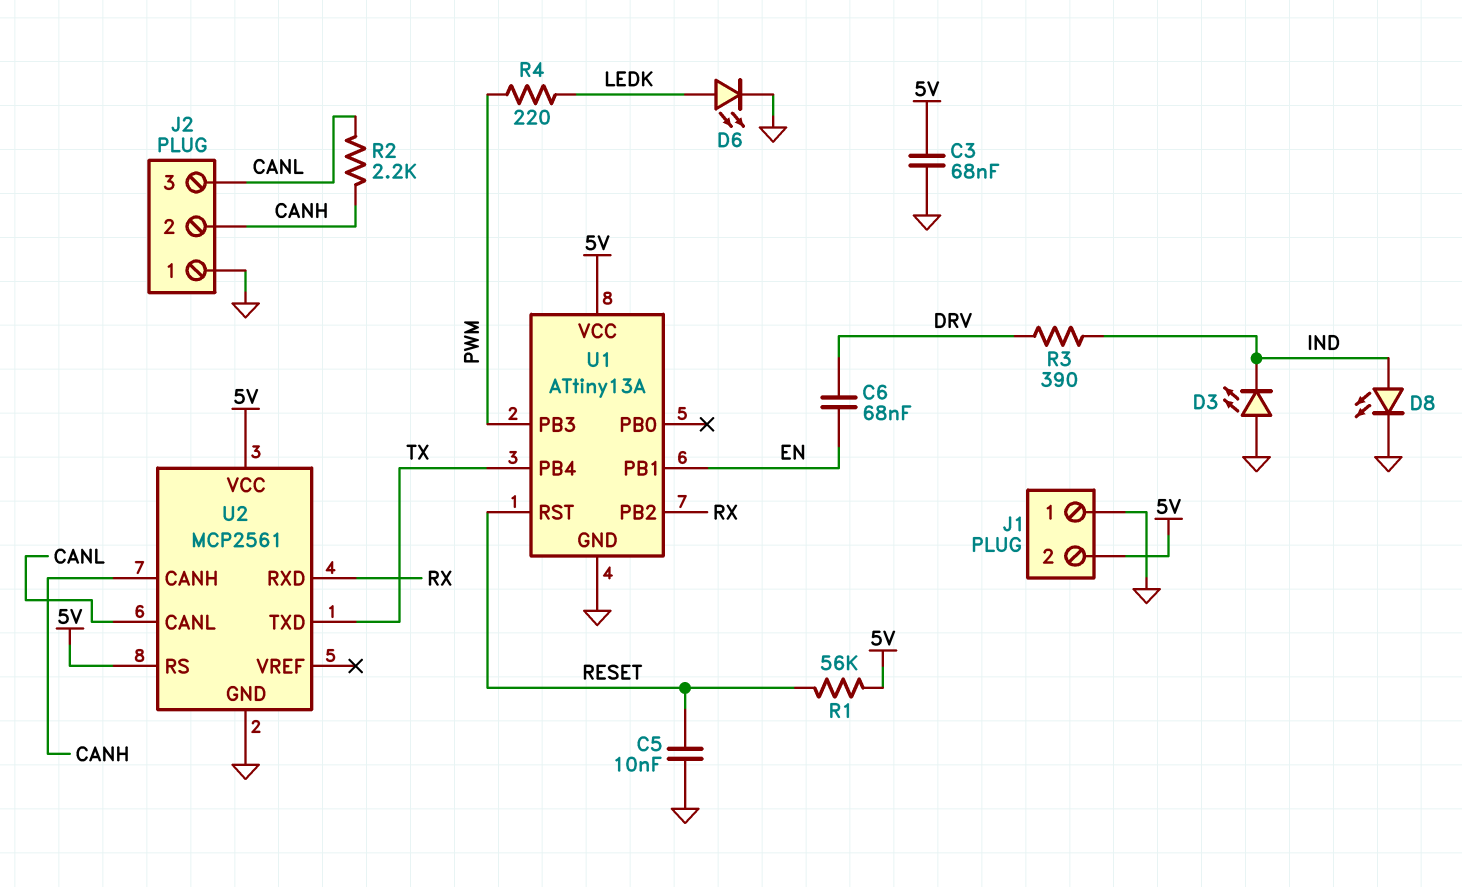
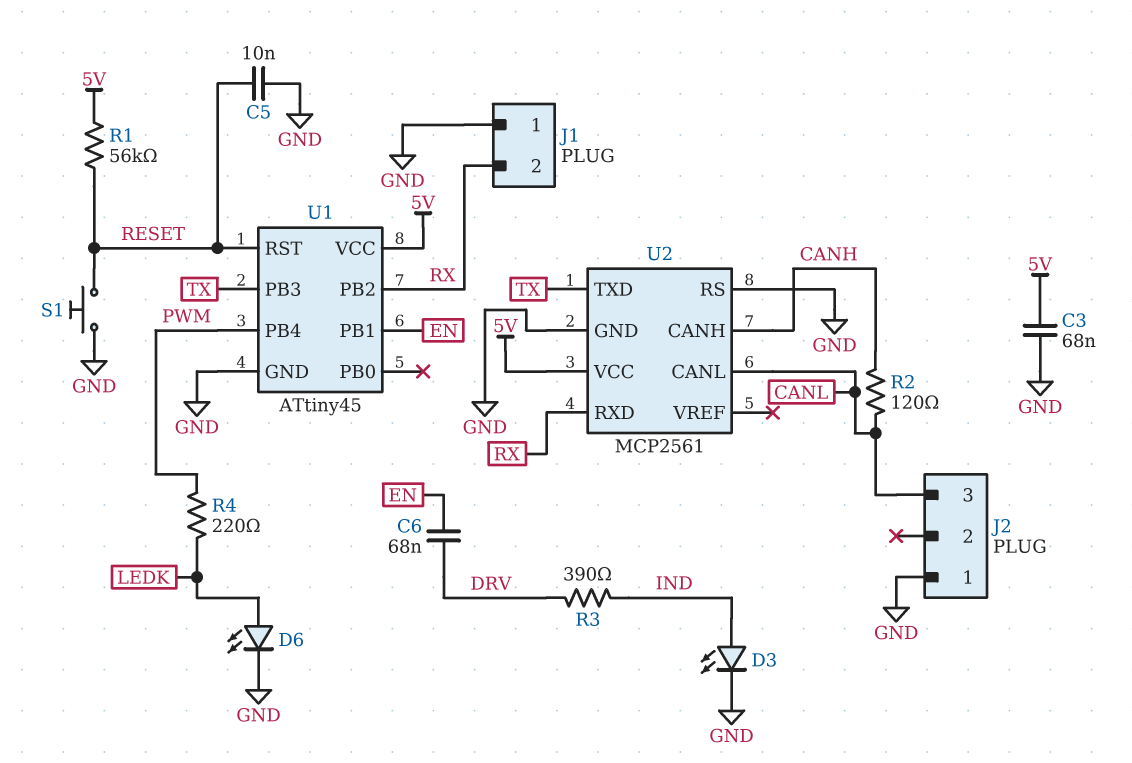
D3: LED (A GND, K IND) -> LED (A IND, K GND)
D8: LED (A IND, K GND) -> none
J1 pin 2: 5V -> RX
J2 pin 2: CANH -> none
R2: 2.2k (CANH, CANL) -> 120 (CANH, CANL)
S1: none -> button (GND, RESET)
U1: ATtiny13A -> ATtiny45
U1 pin PB3: PWM -> TX
U1 pin PB4: TX -> PWM
U2 pin RS: 5V -> GND

